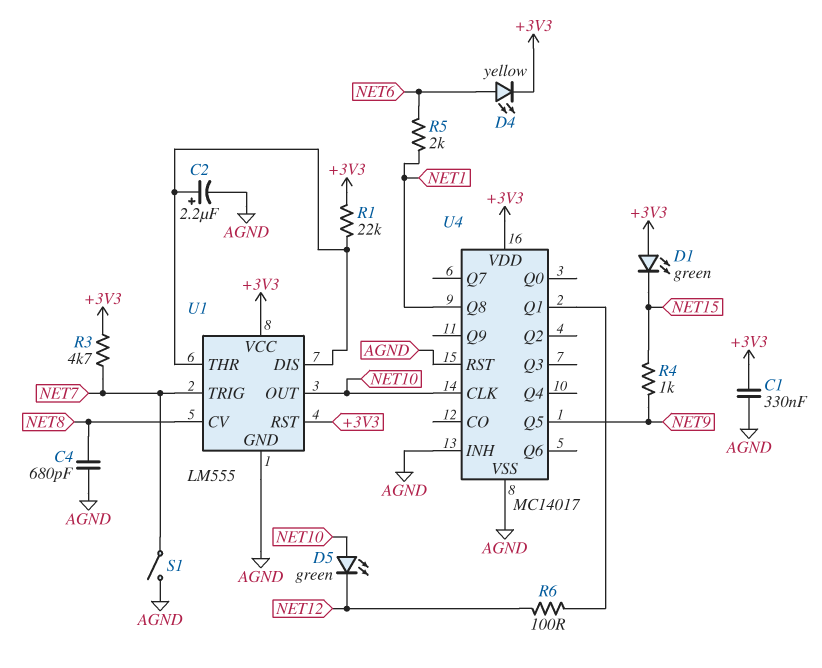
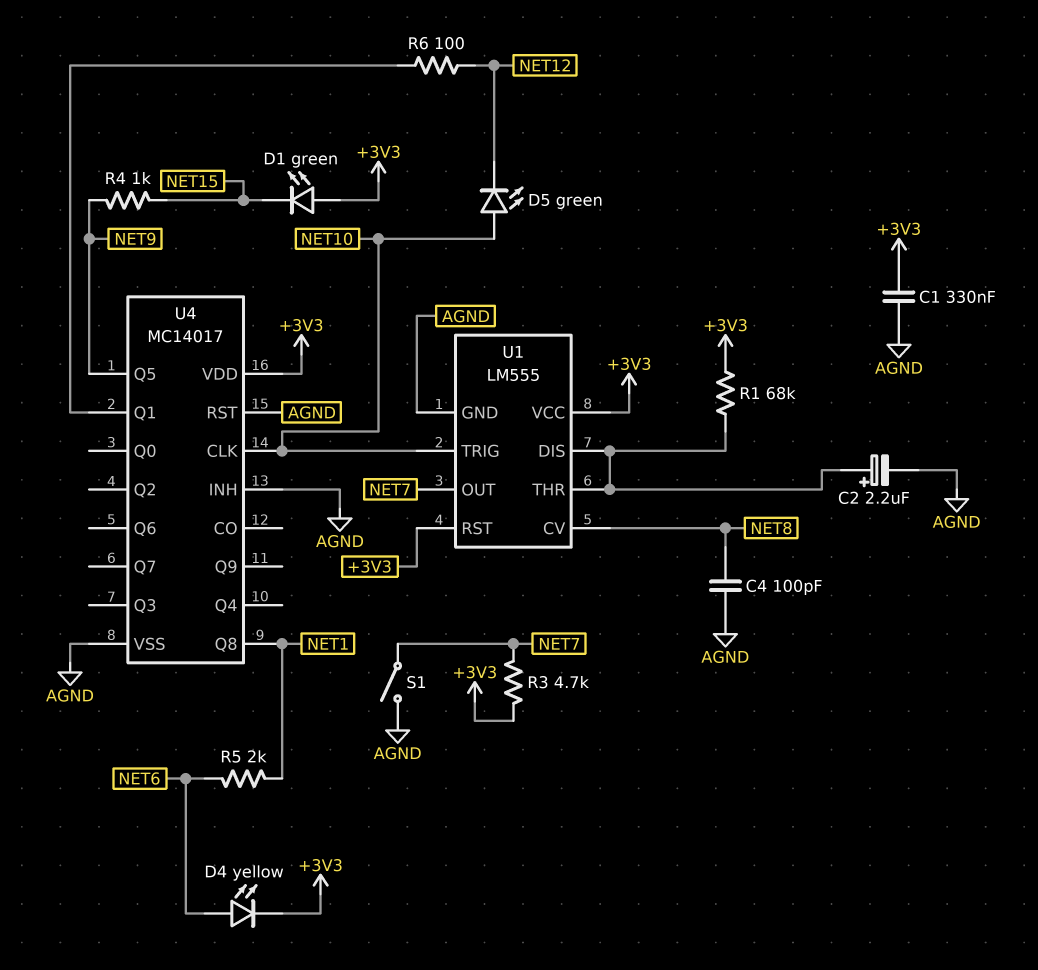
C4: 680pF (AGND, NET8) -> 100pF (AGND, NET8)
R1: 22k (+3V3, U1/DIS) -> 68k (+3V3, U1/DIS)
U1 pin OUT: NET10 -> NET7
U1 pin TRIG: NET7 -> NET10

